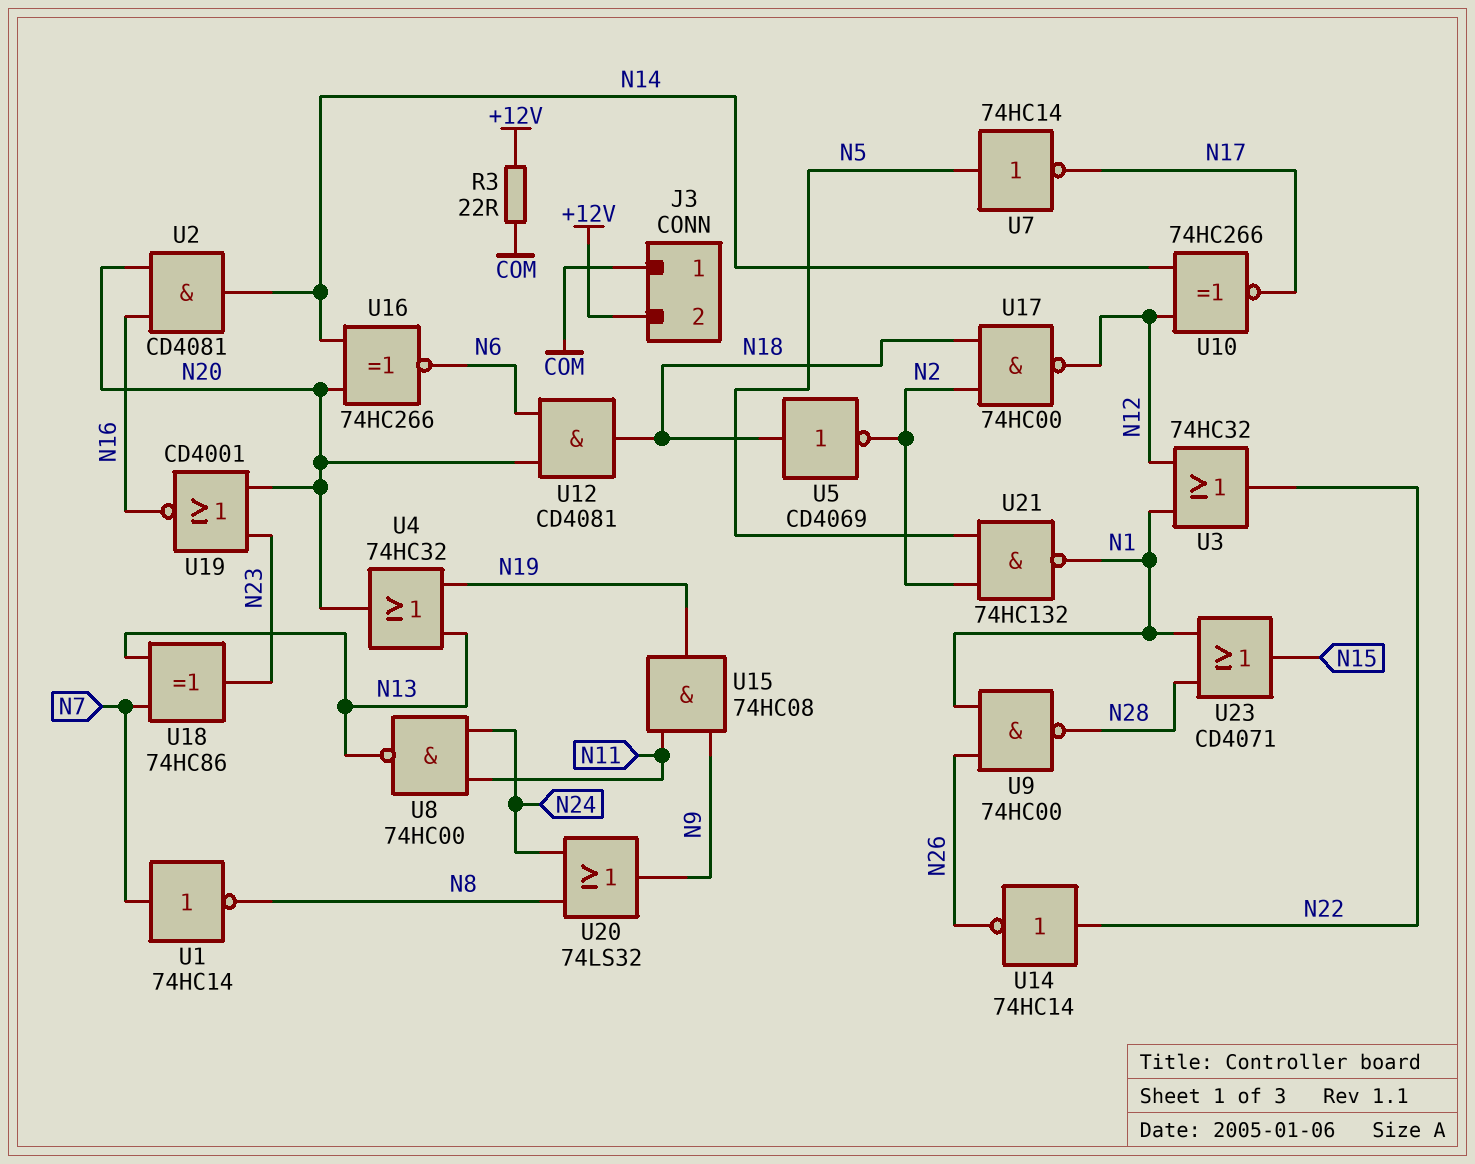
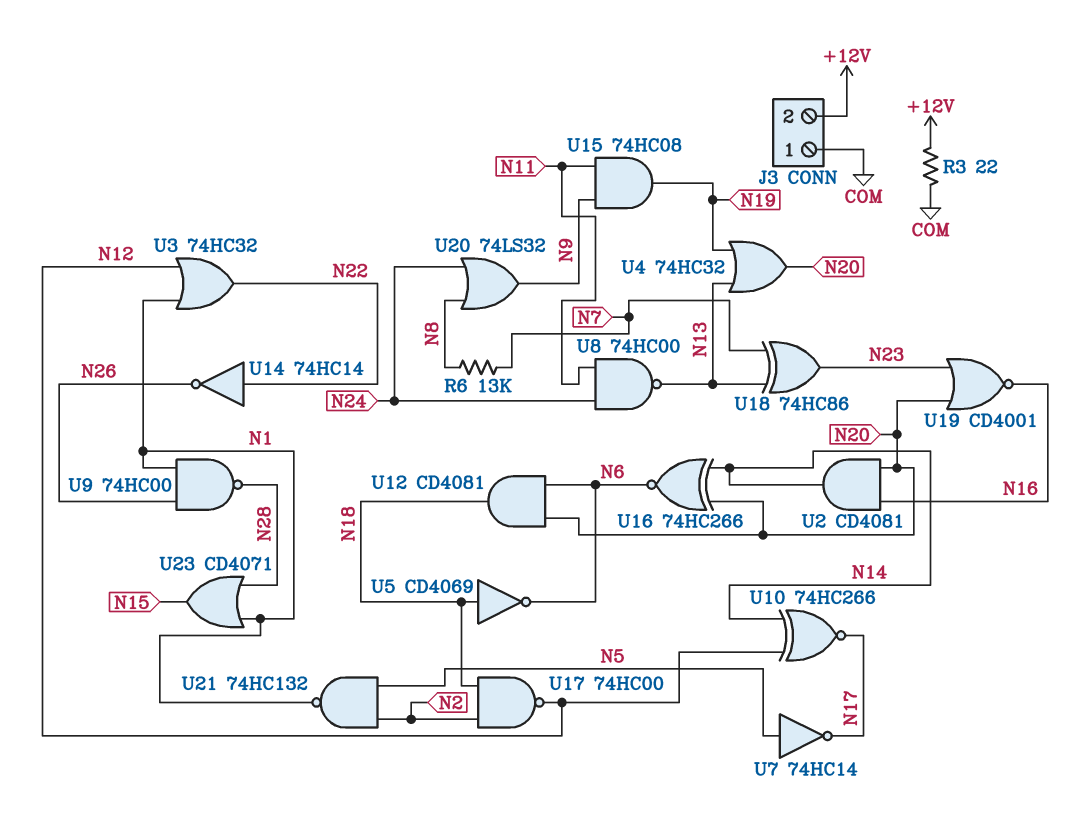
R6: none -> 13k (N7, N8)
U1: NOT 74HC14 (in N7, out N8) -> none
U5: NOT CD4069 (in N18, out N2) -> NOT CD4069 (in N18, out N6)

